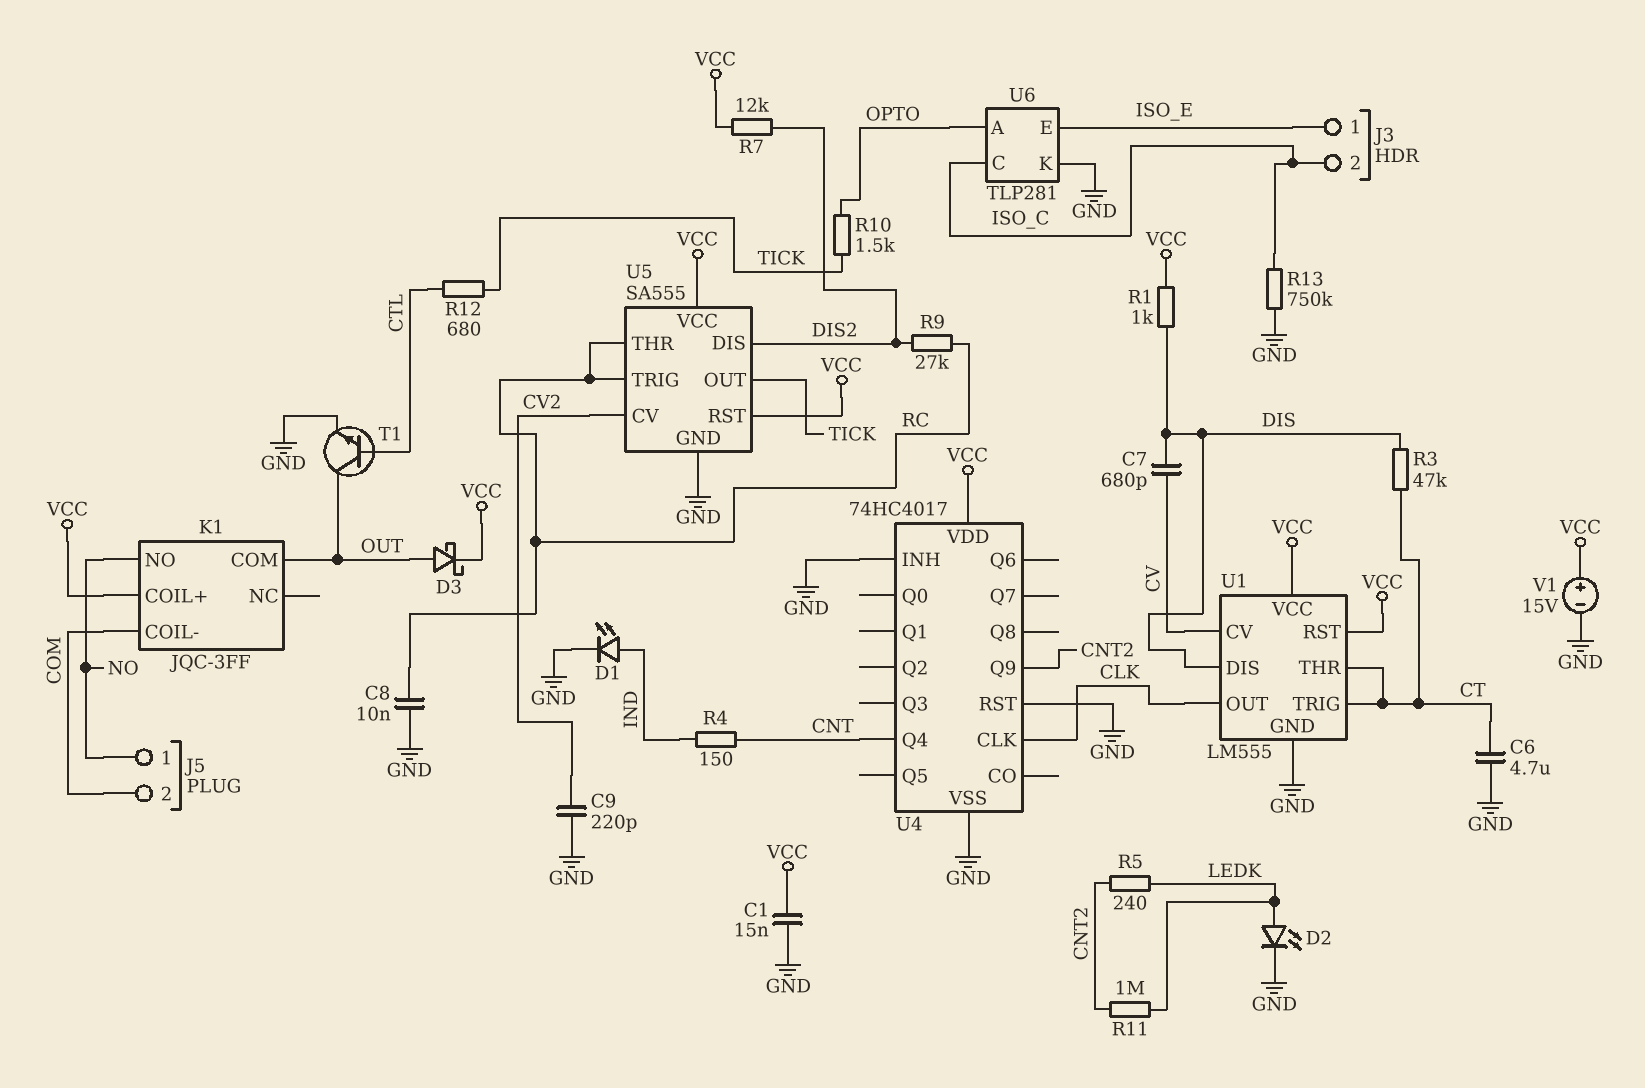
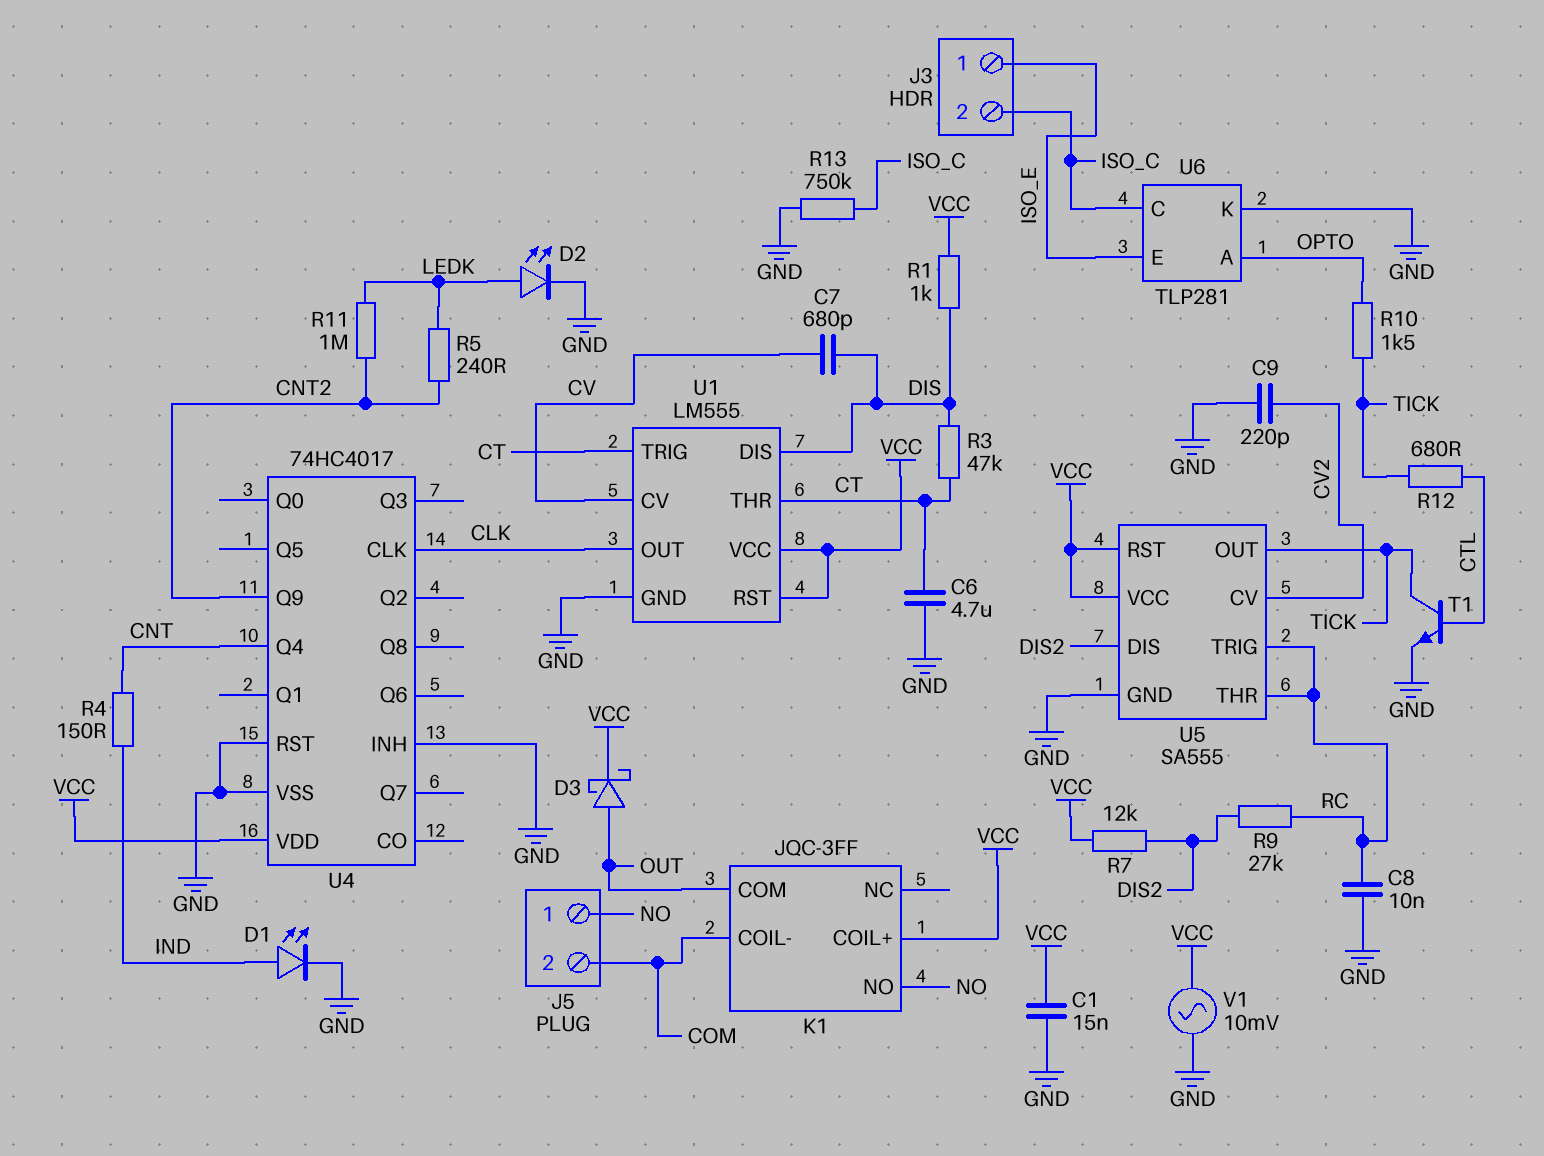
T1: NPN (B CTL, C OUT, E GND) -> NPN (B CTL, C TICK, E GND)
V1: 15V (plus VCC, minus GND) -> AC 10mV (GND, VCC)

